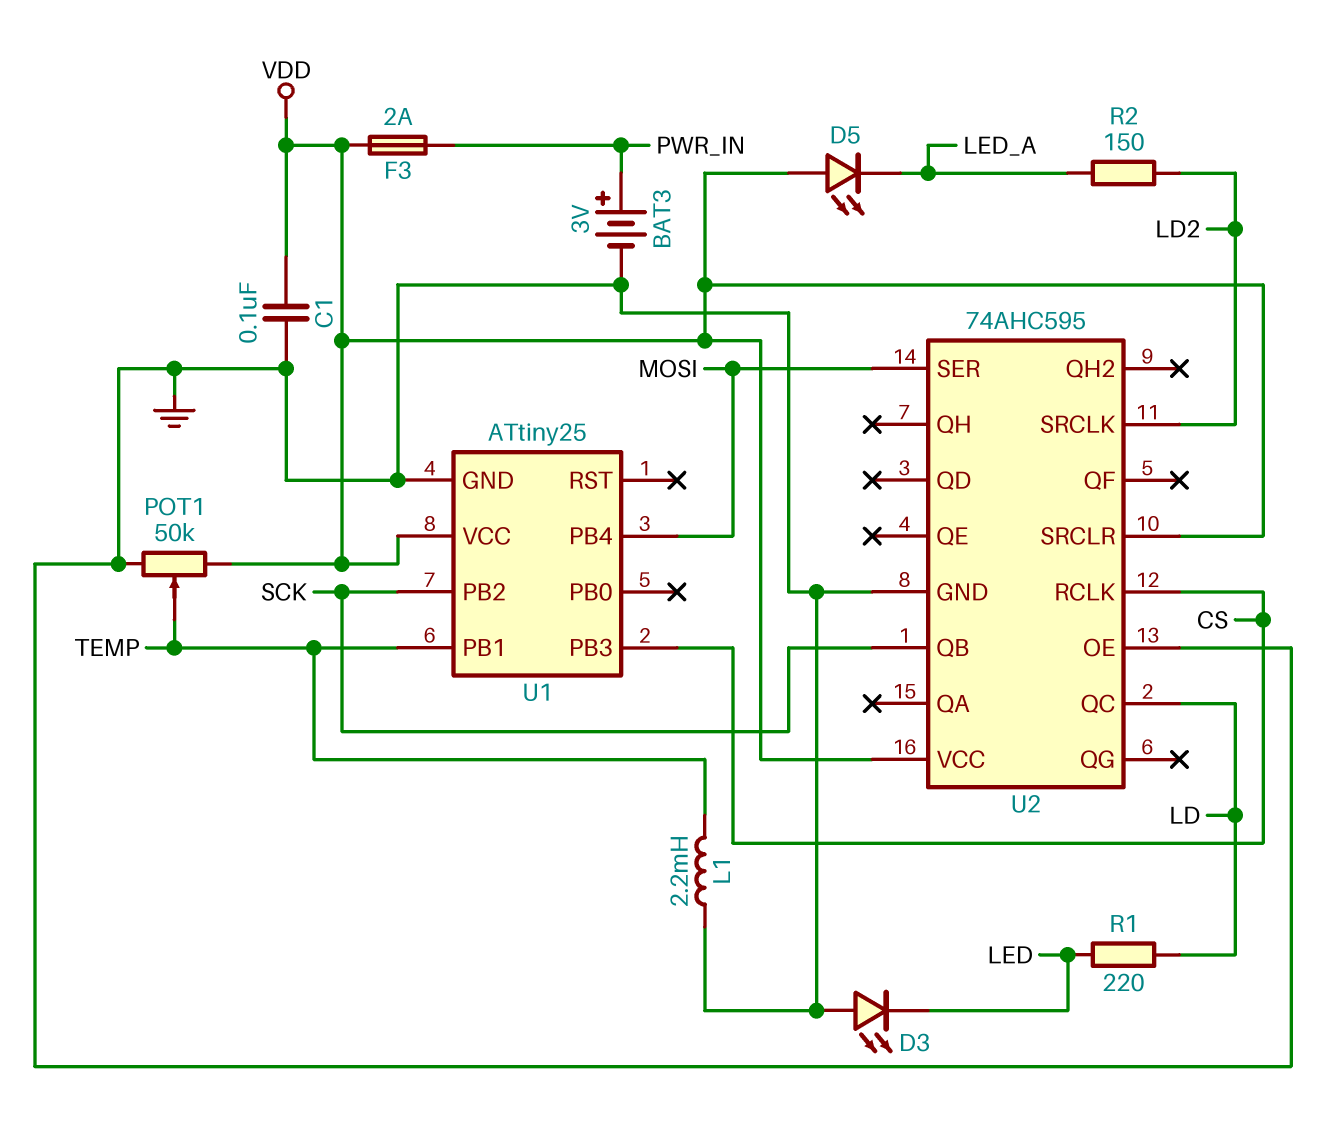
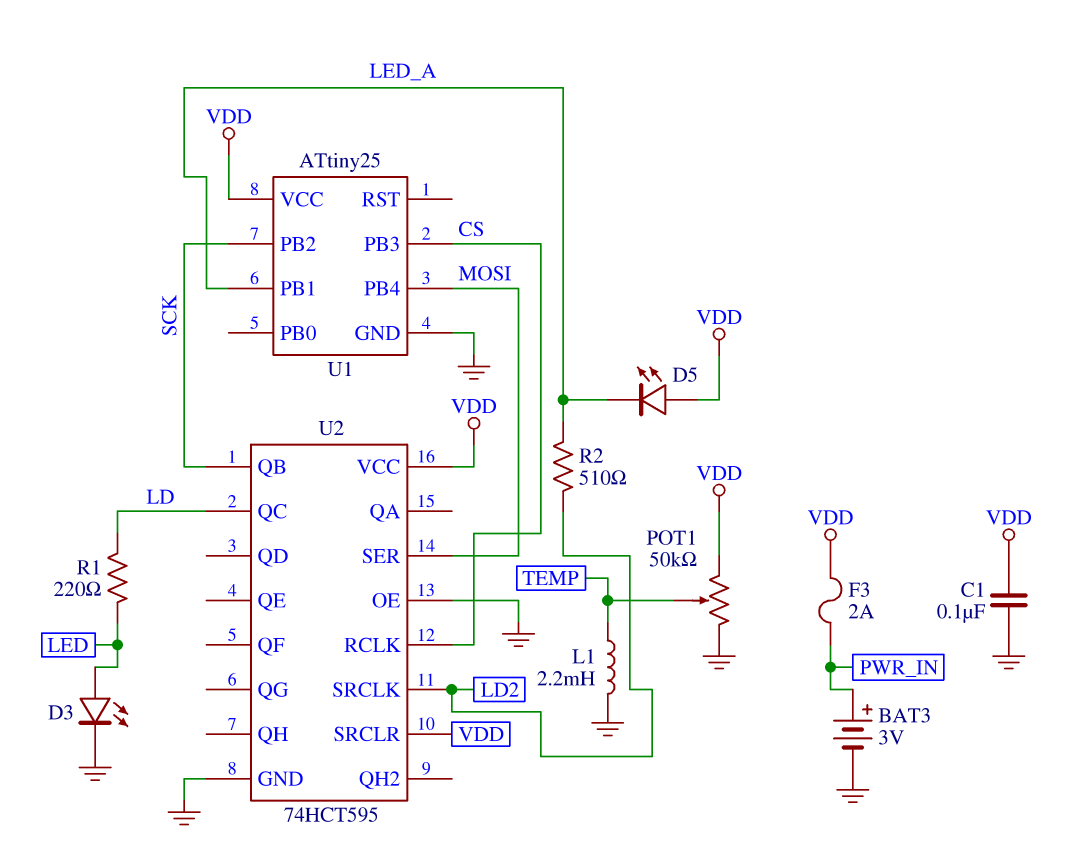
D3: LED (A GND, K LED) -> LED (A LED, K GND)
R2: 150 (LD2, LED_A) -> 510 (LD2, LED_A)
U1 pin PB1: TEMP -> LED_A
U2: 74AHC595 -> 74HCT595

